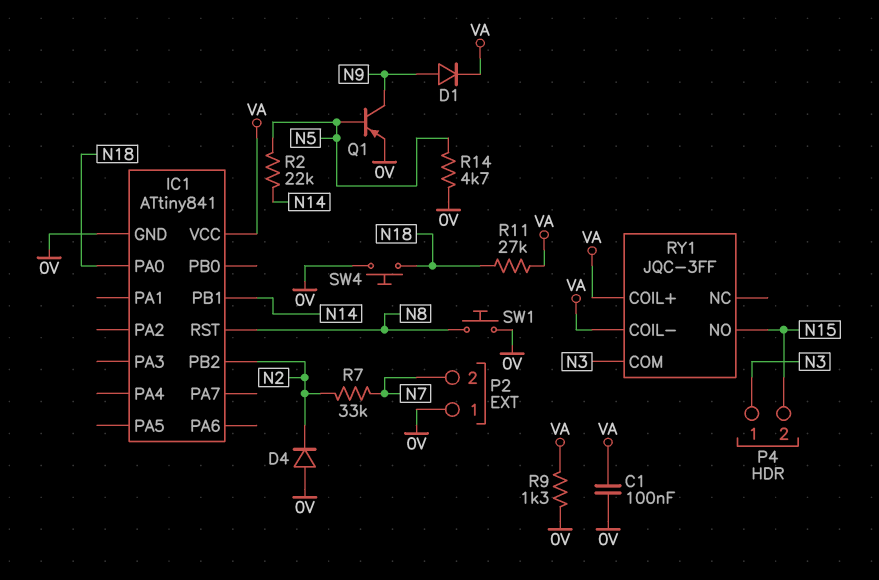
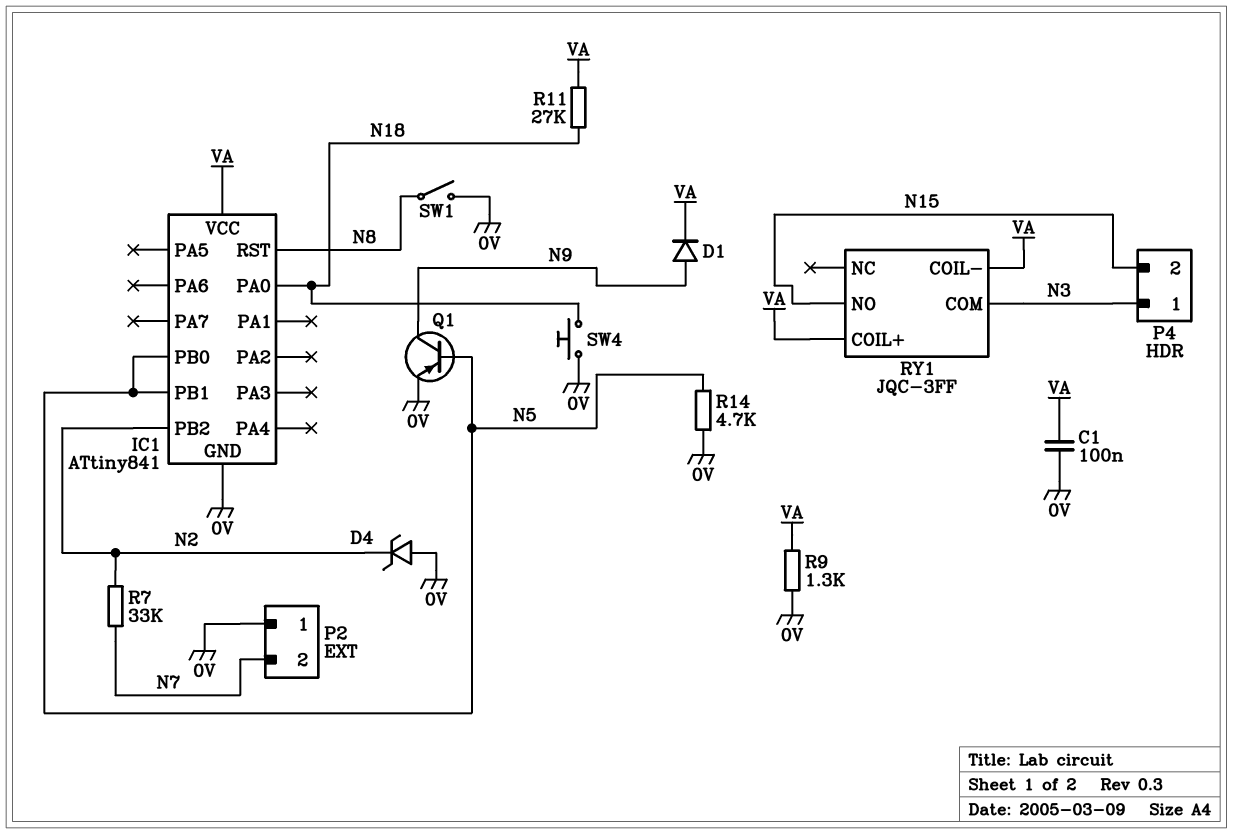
D4: diode (A 0V, K N2) -> zener (A 0V, K N2)
IC1 pin PB0: none -> N5
IC1 pin PB1: N14 -> N5
R2: 22k (N5, N14) -> none
SW1: button (0V, N8) -> switch (0V, N8)

